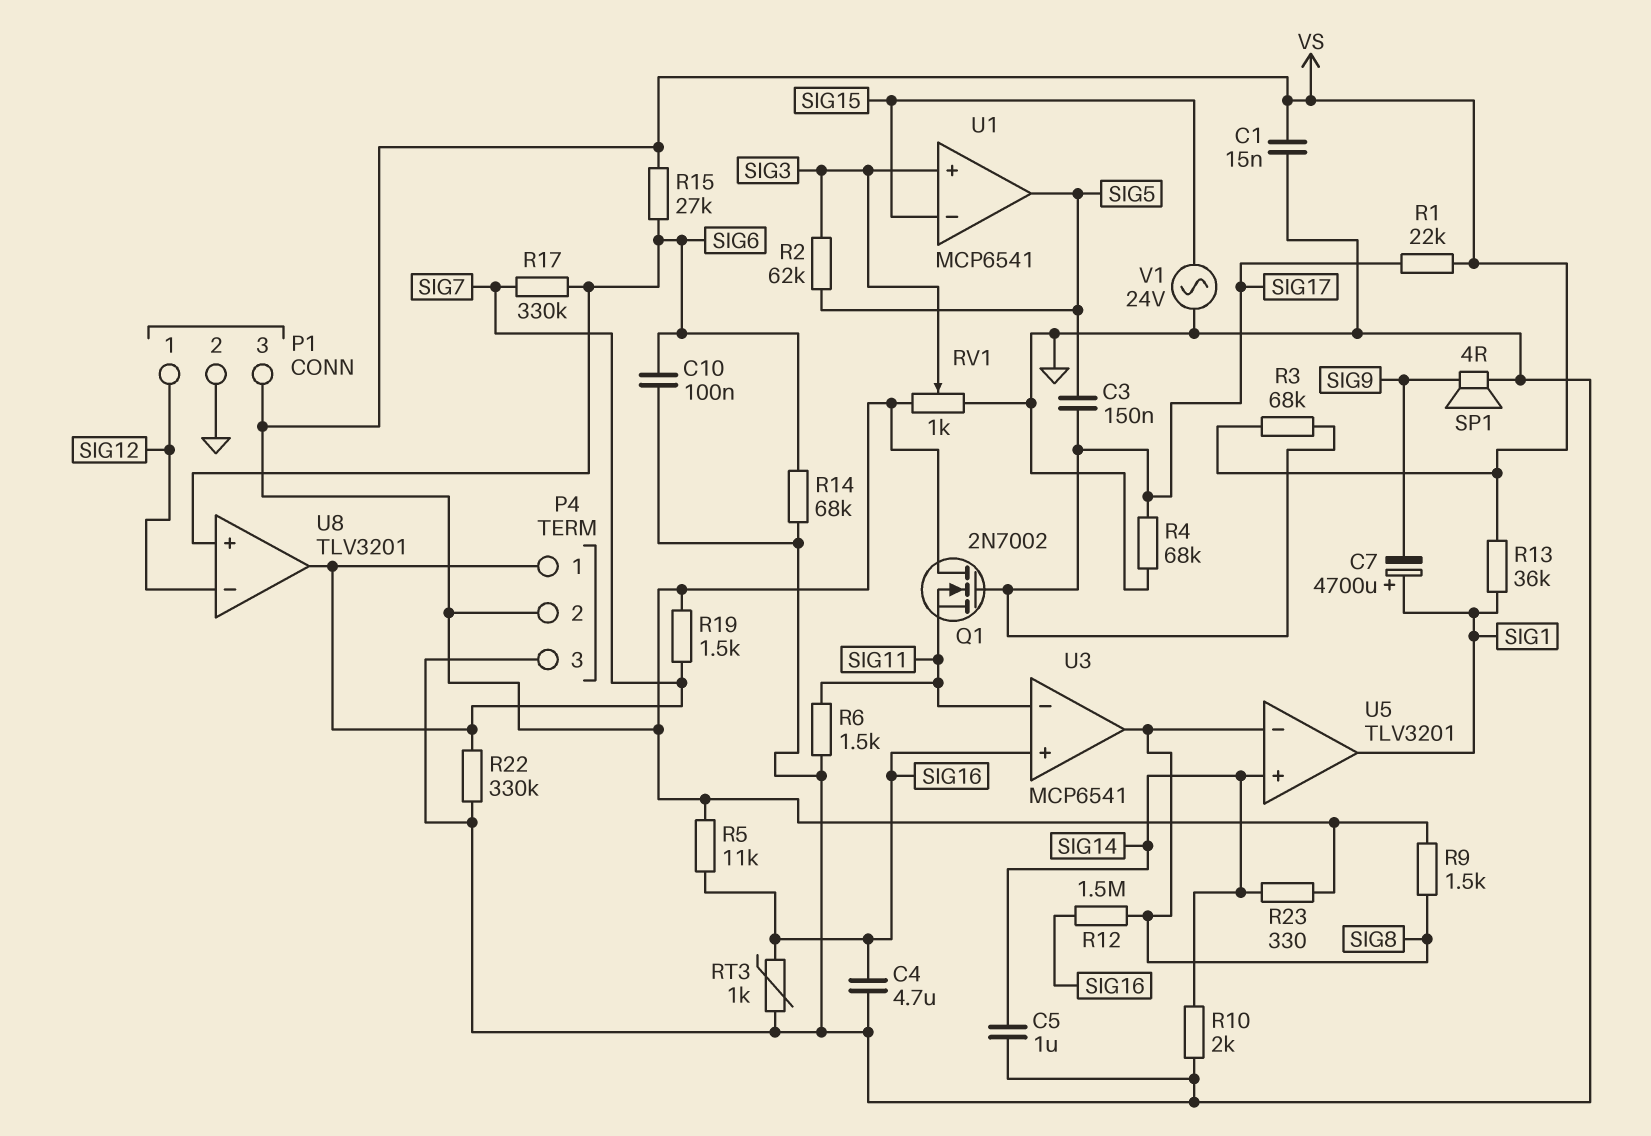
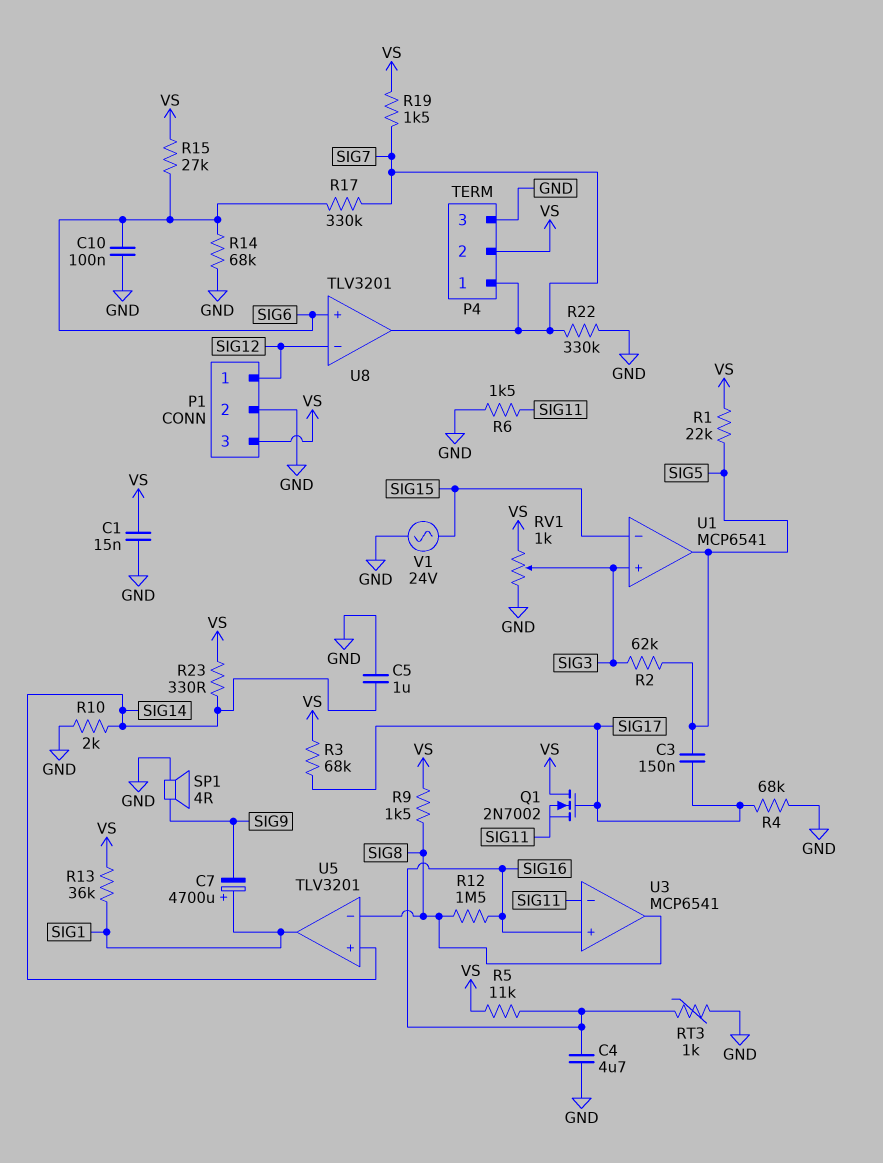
R1: 22k (SIG17, VS) -> 22k (SIG5, VS)

